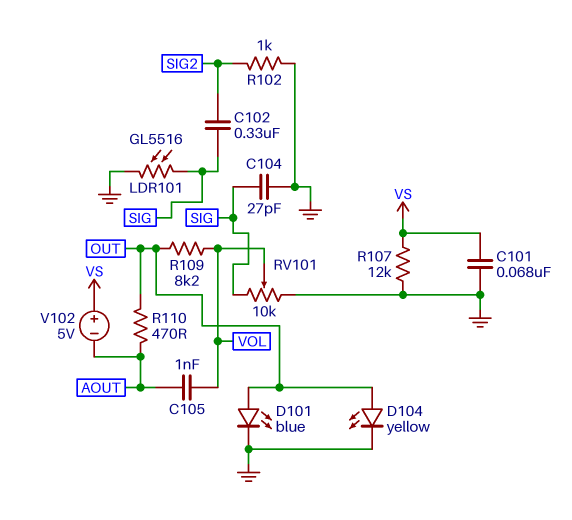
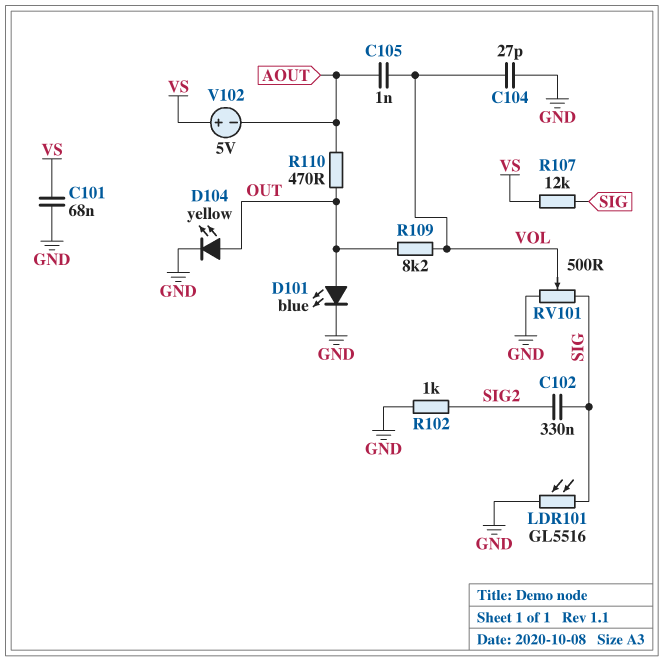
C104: 27pF (GND, SIG) -> 27pF (GND, VOL)
R107: 12k (GND, VS) -> 12k (SIG, VS)
RV101: 10k (GND, SIG, wiper VOL) -> 500 (GND, SIG, wiper VOL)

